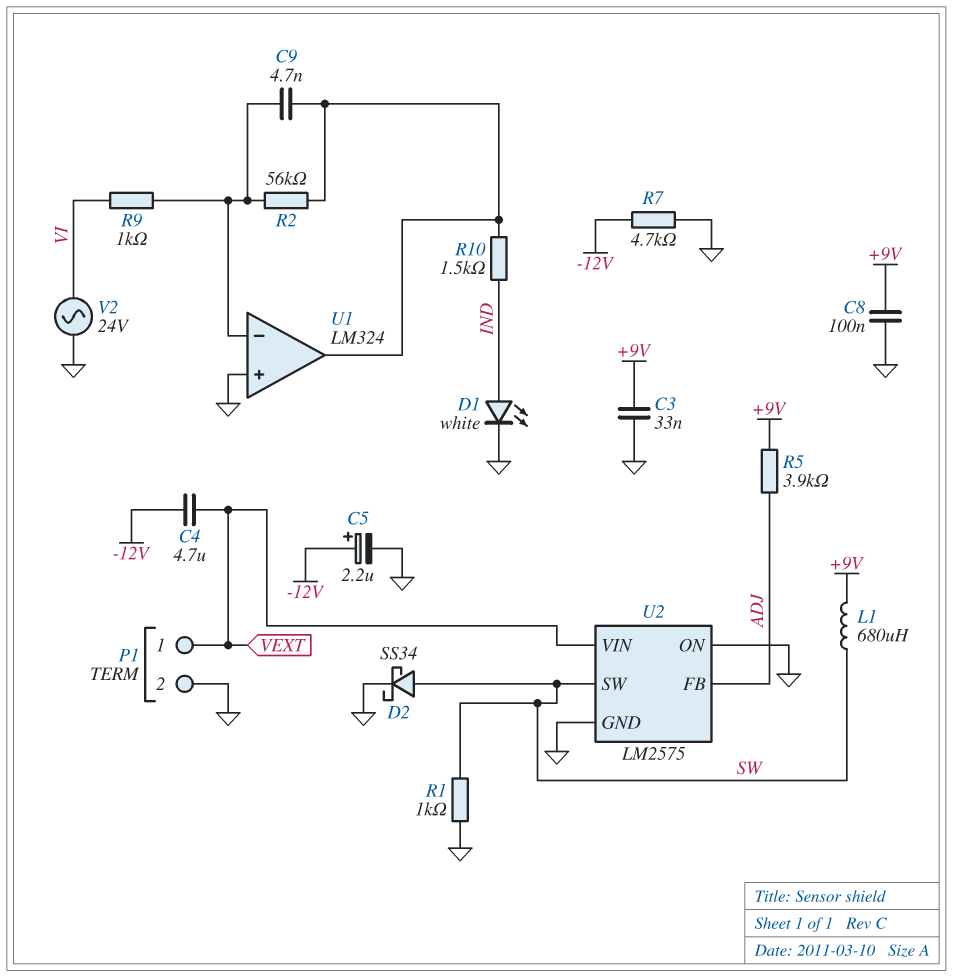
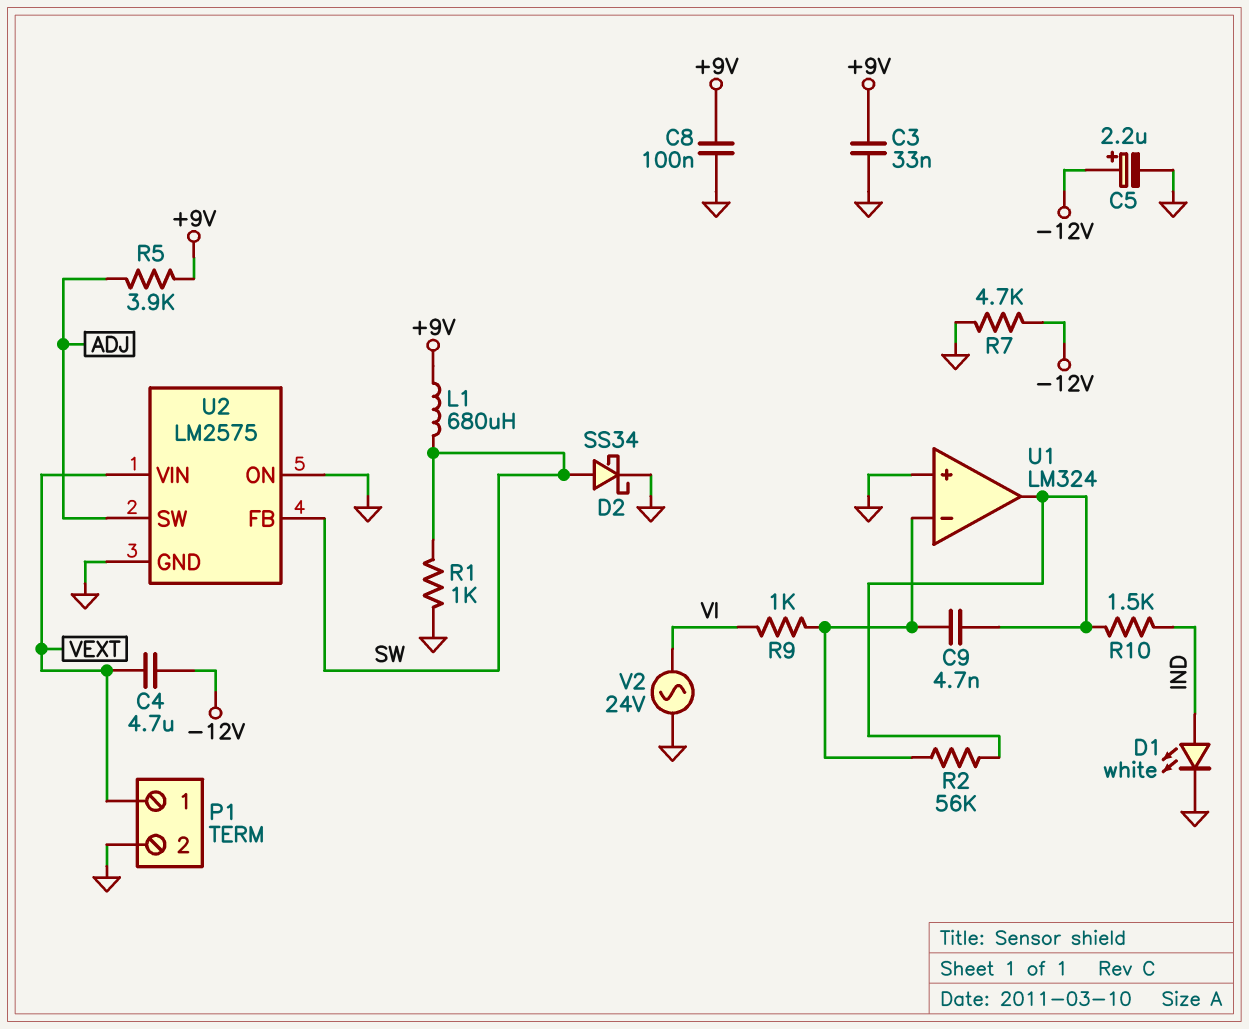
U2 pin FB: ADJ -> SW
U2 pin SW: SW -> ADJ

